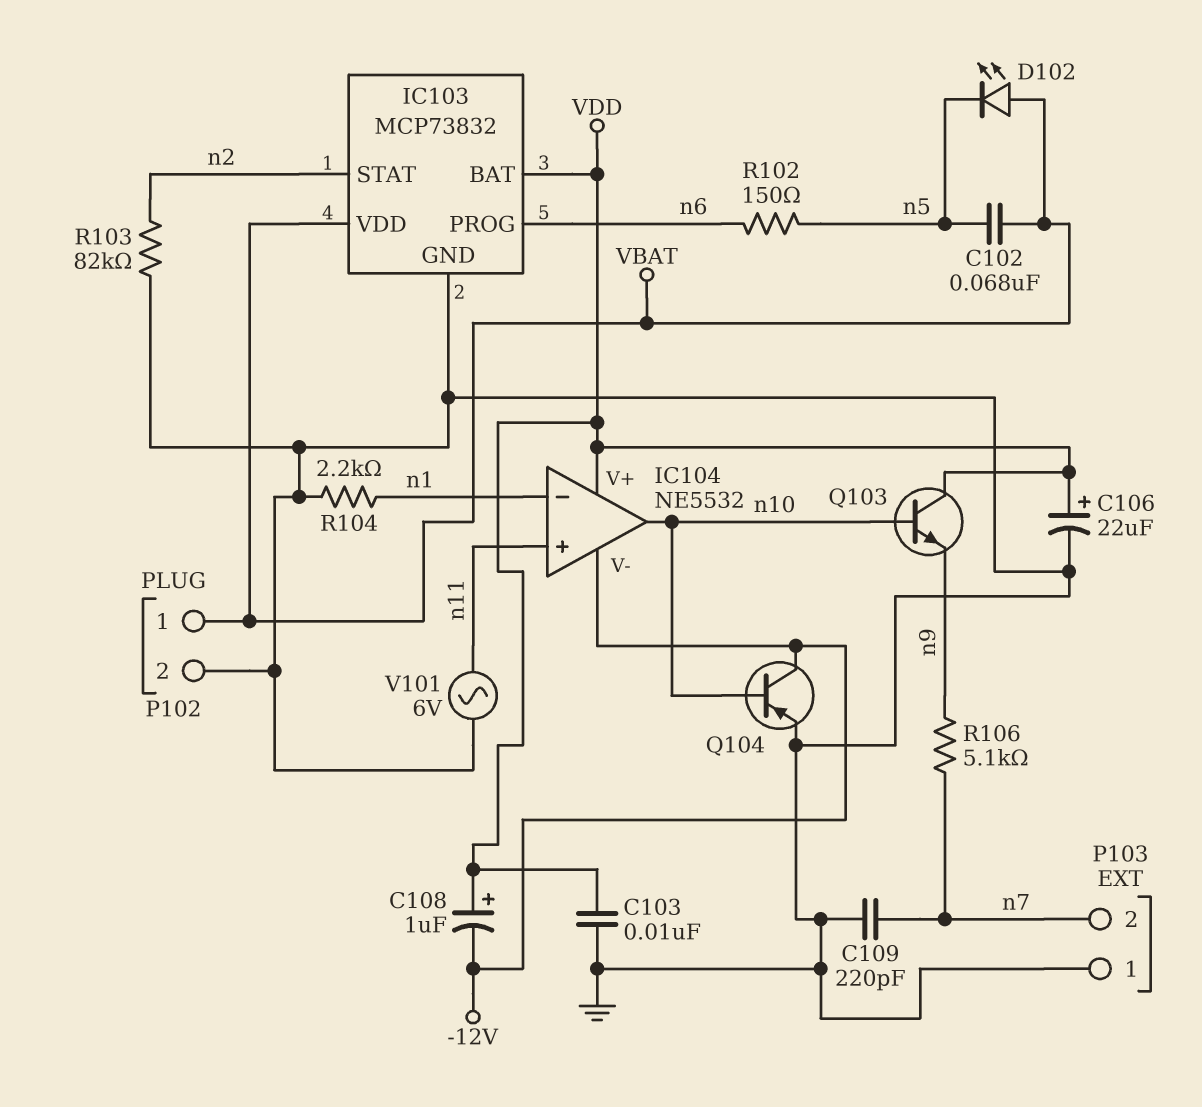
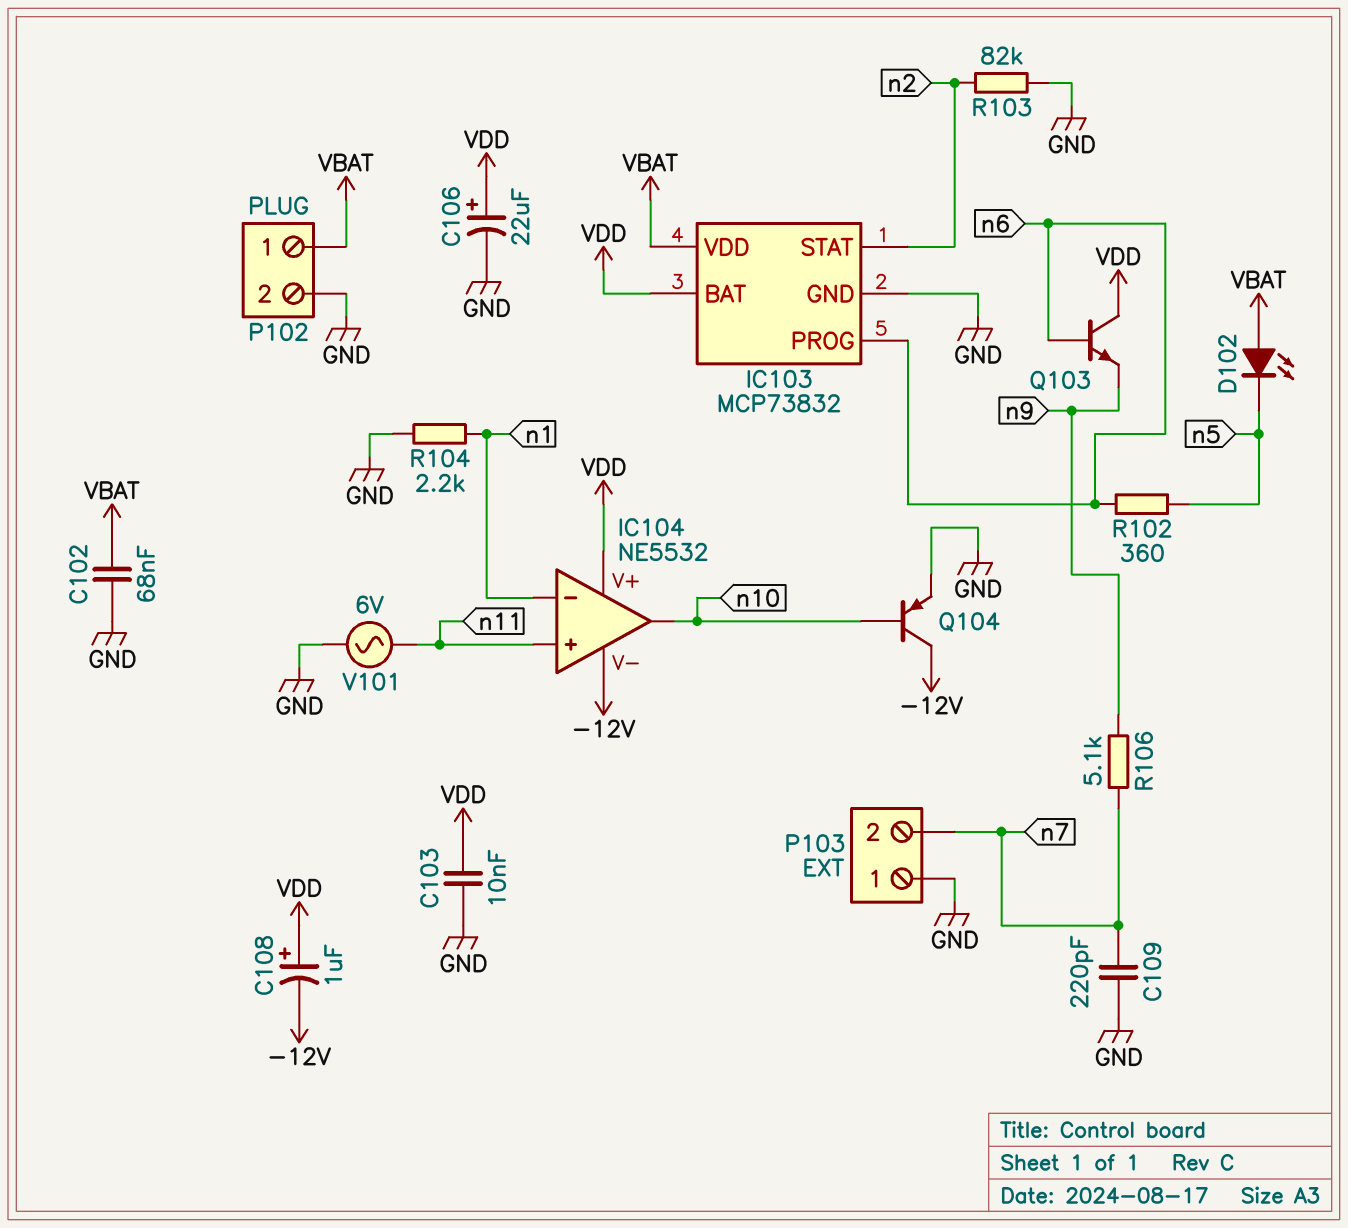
C102: 68nF (VBAT, n5) -> 68nF (GND, VBAT)
Q103: NPN (B n10, C VDD, E n9) -> NPN (B n6, C VDD, E n9)
R102: 150 (n5, n6) -> 360 (n5, n6)

